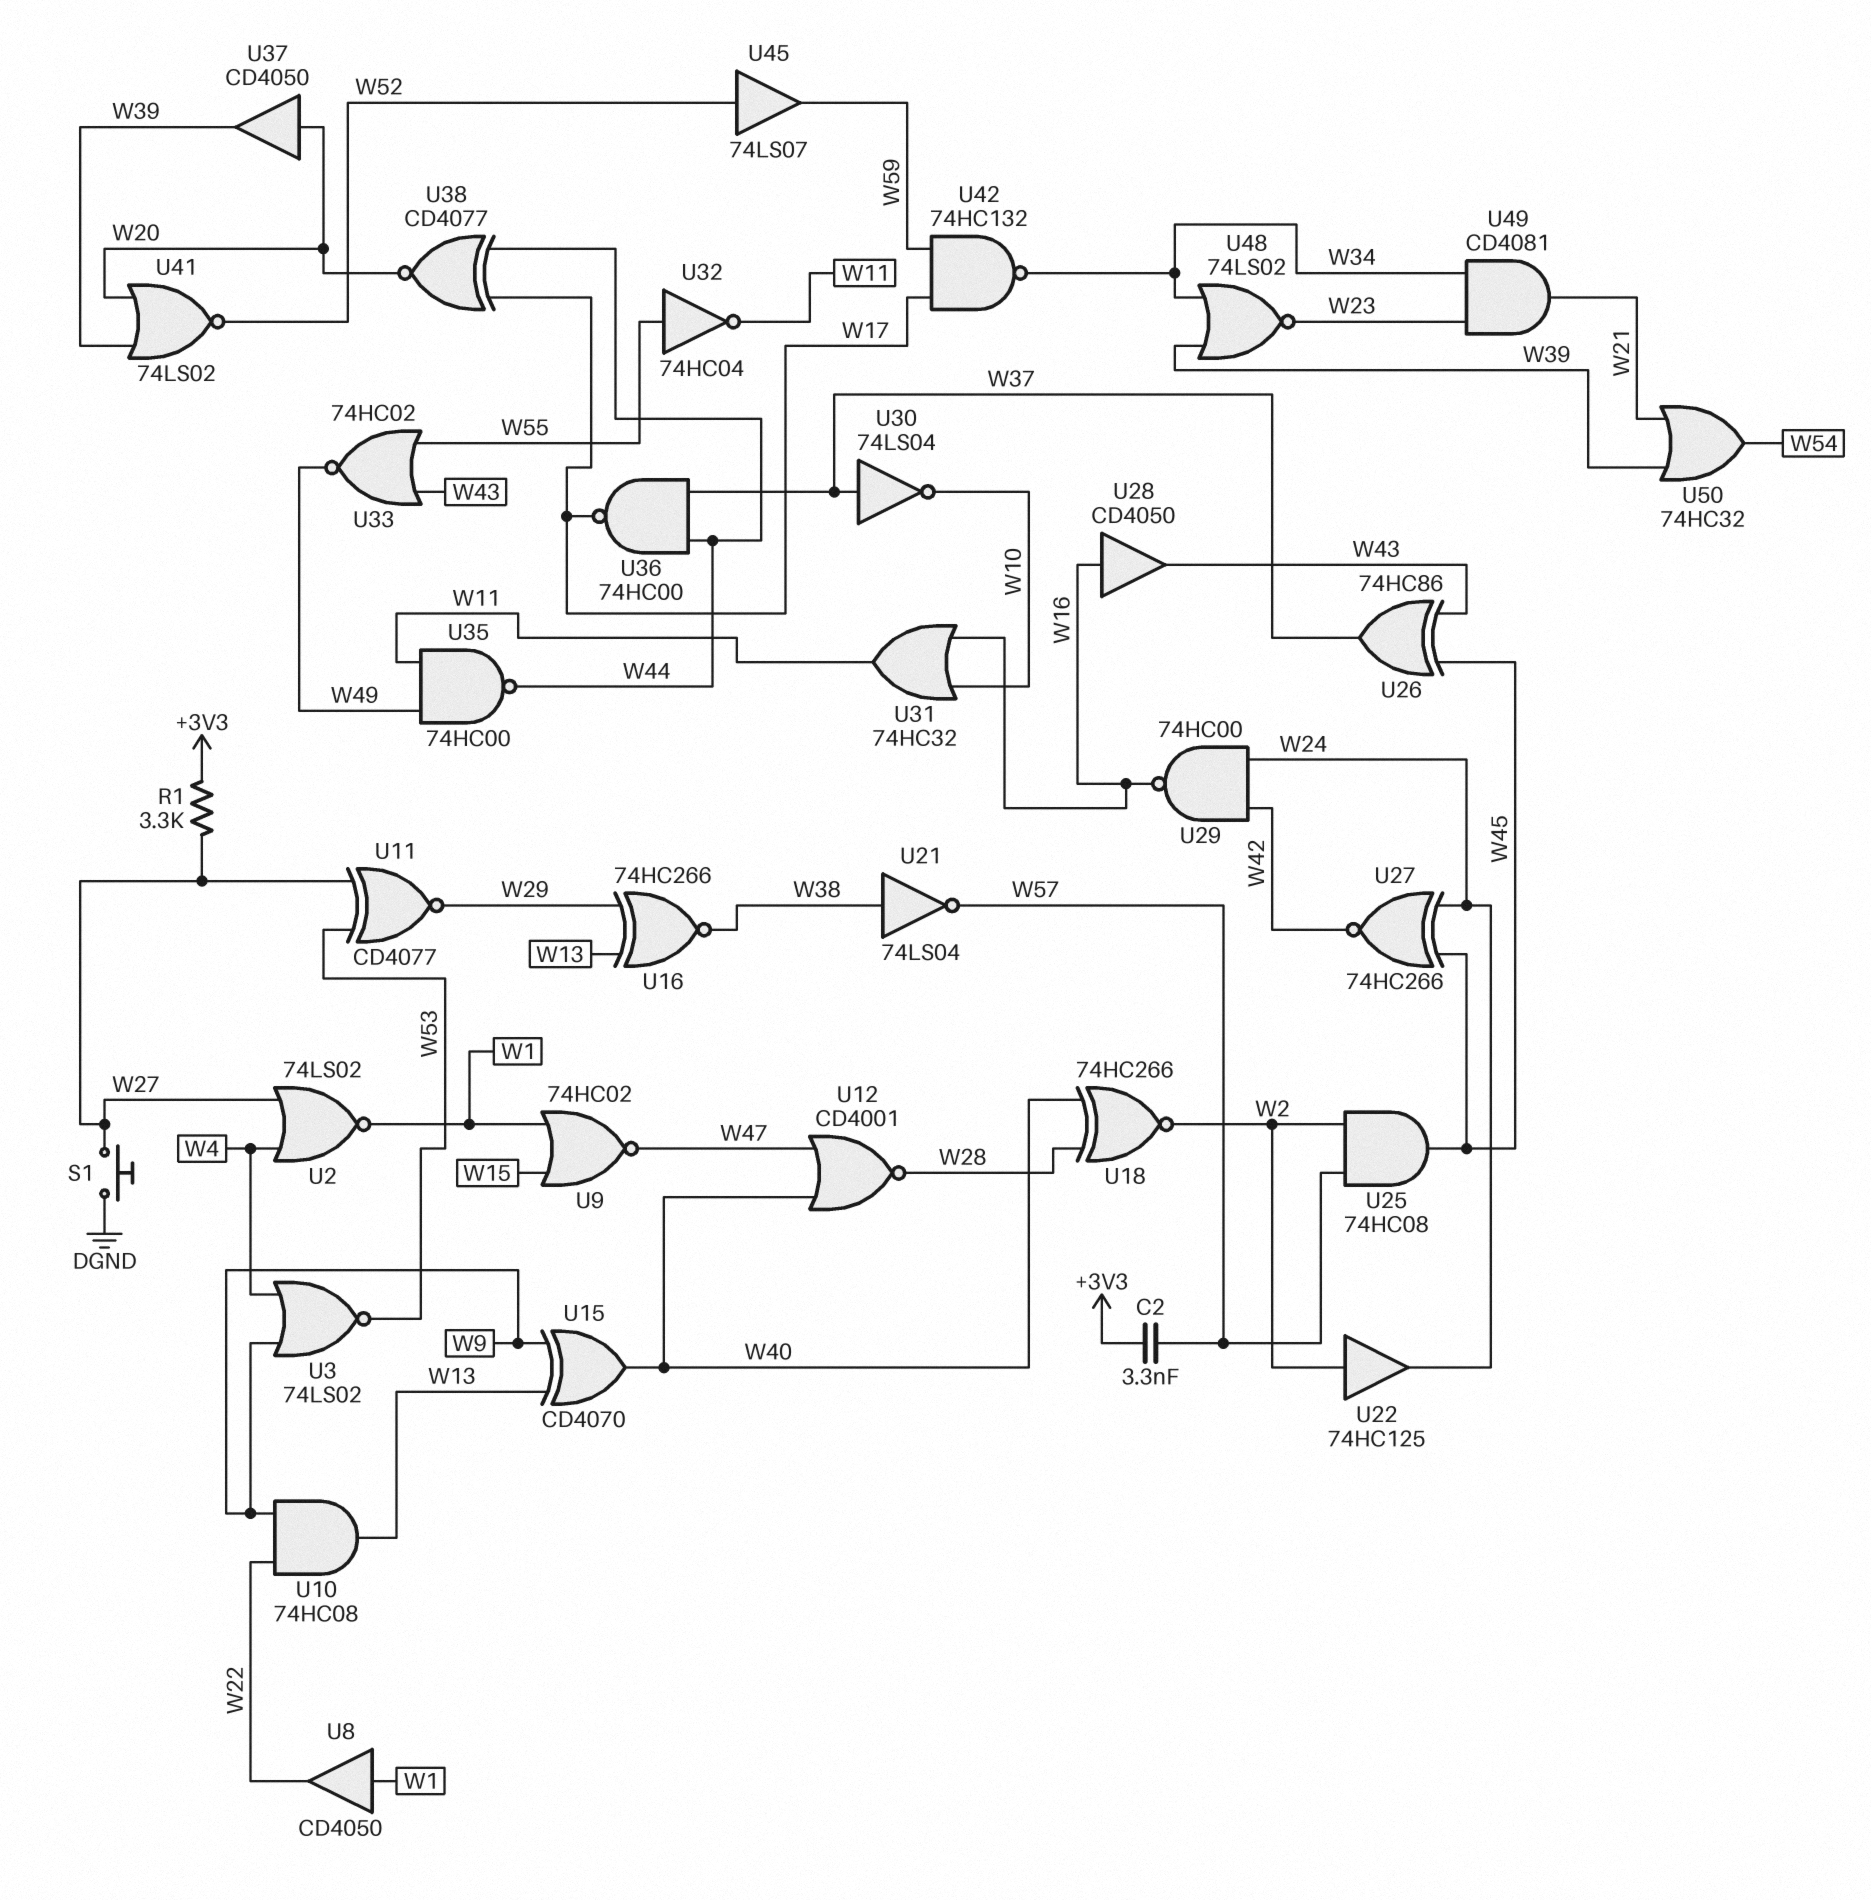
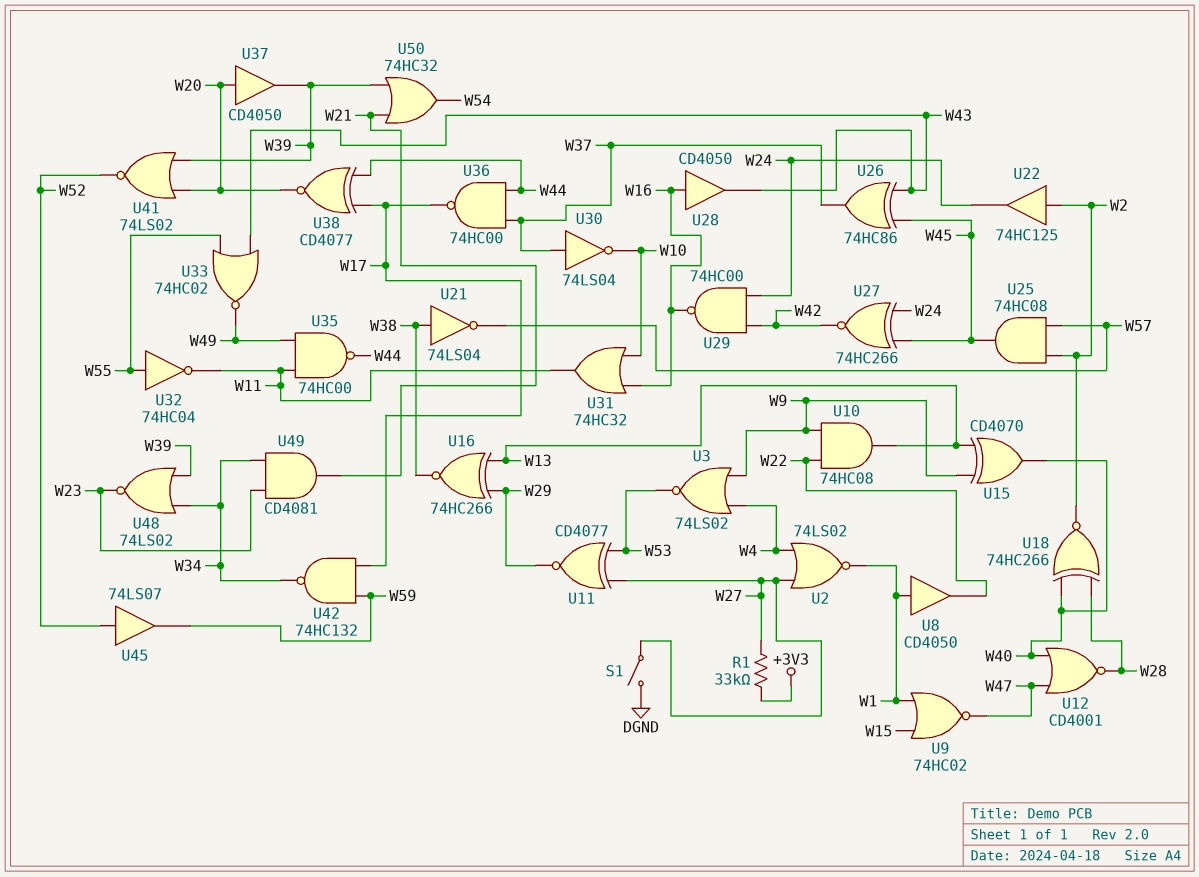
C2: 3.3nF (+3V3, W57) -> none
R1: 3.3k (+3V3, W27) -> 33k (+3V3, W27)
S1: button (DGND, W27) -> switch (DGND, W27)

